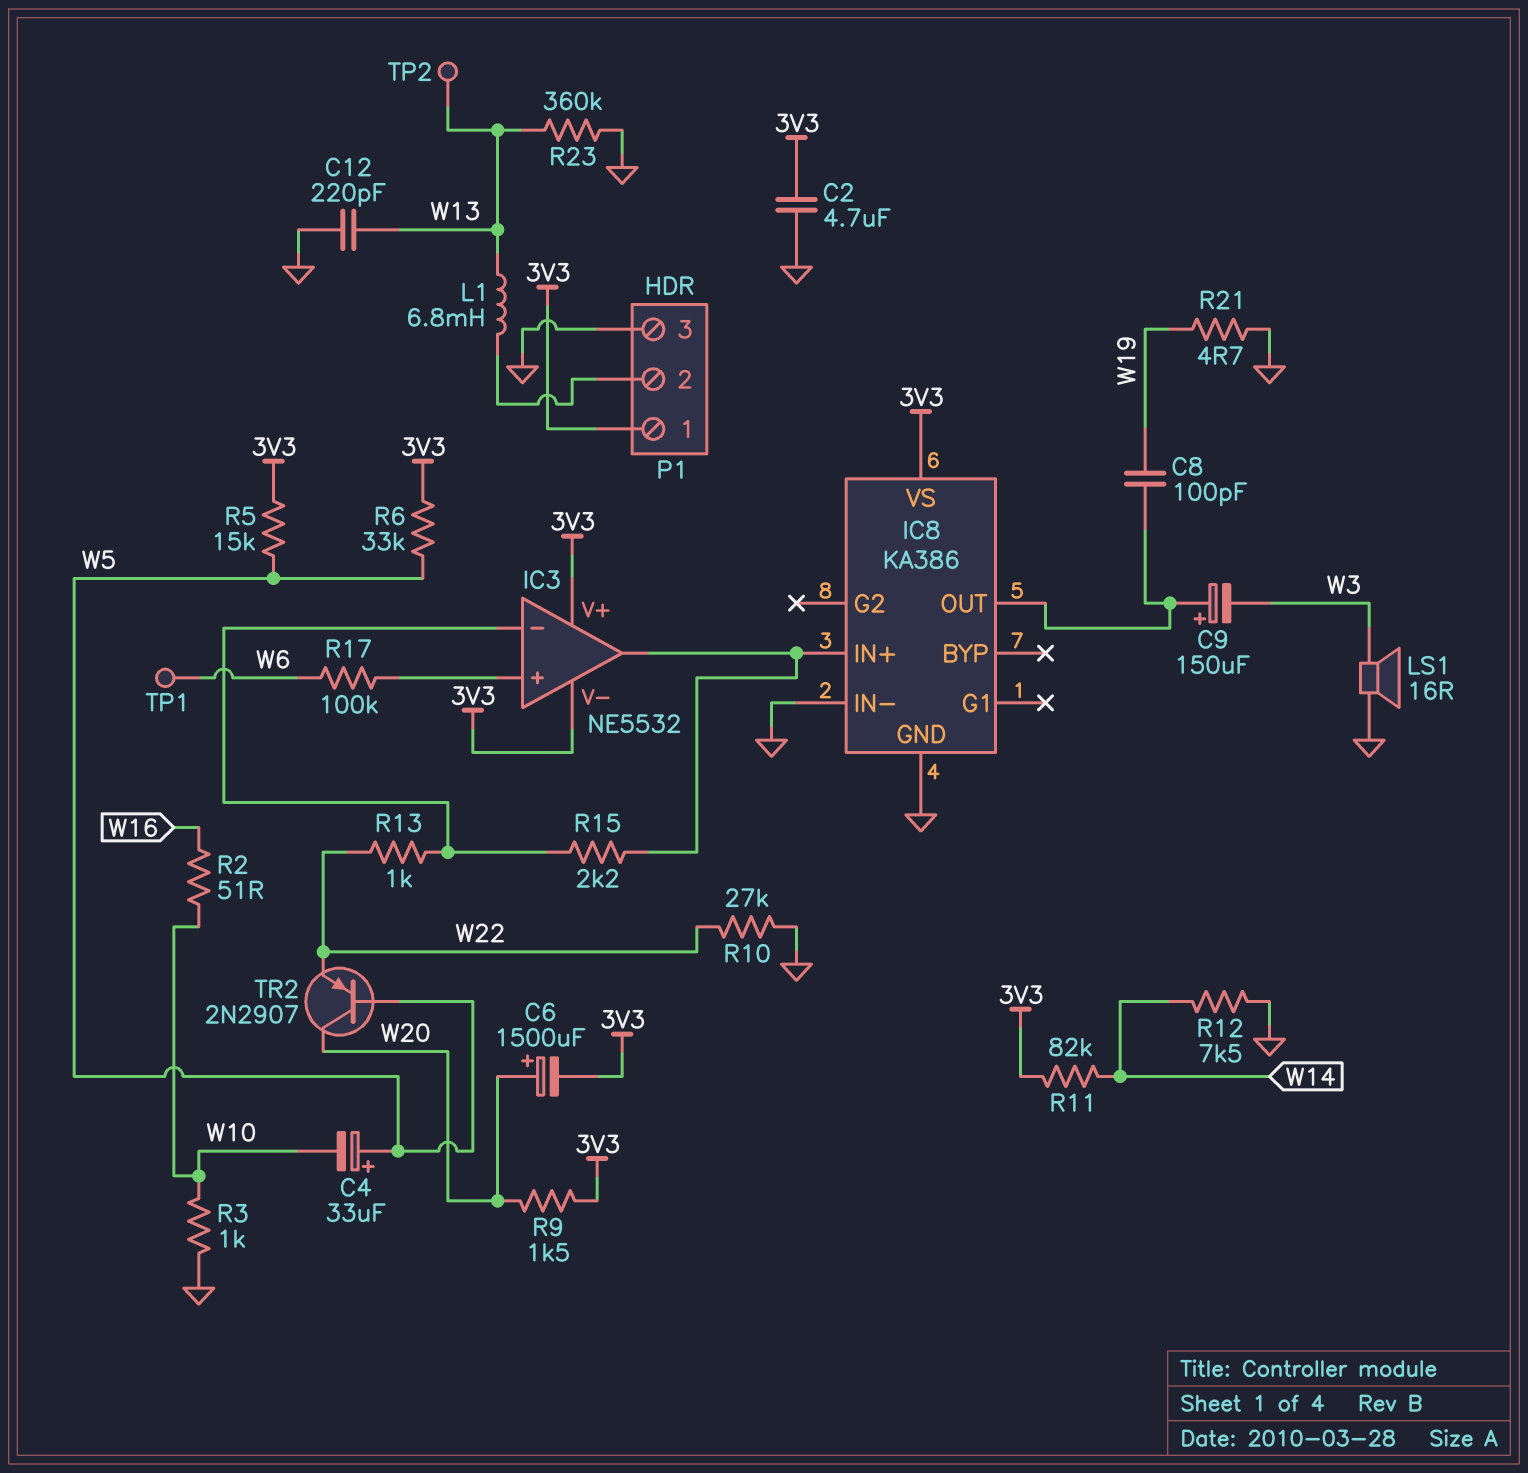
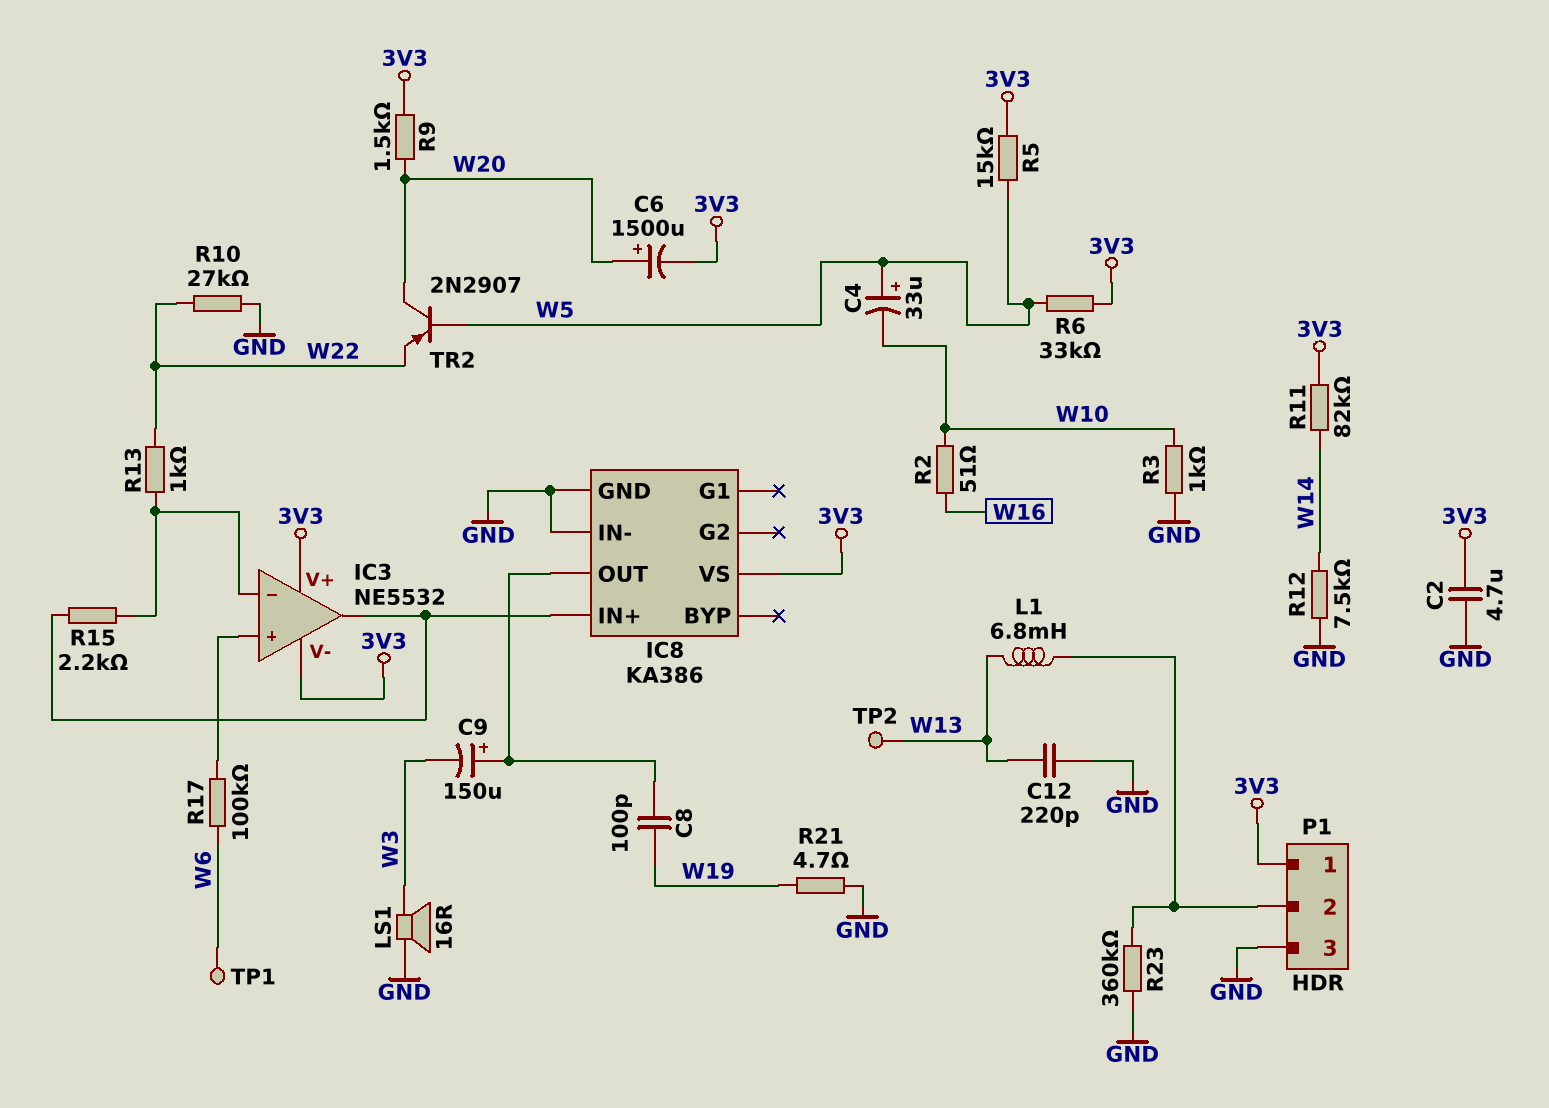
R23: 360k (GND, W13) -> 360k (GND, P1/2)

